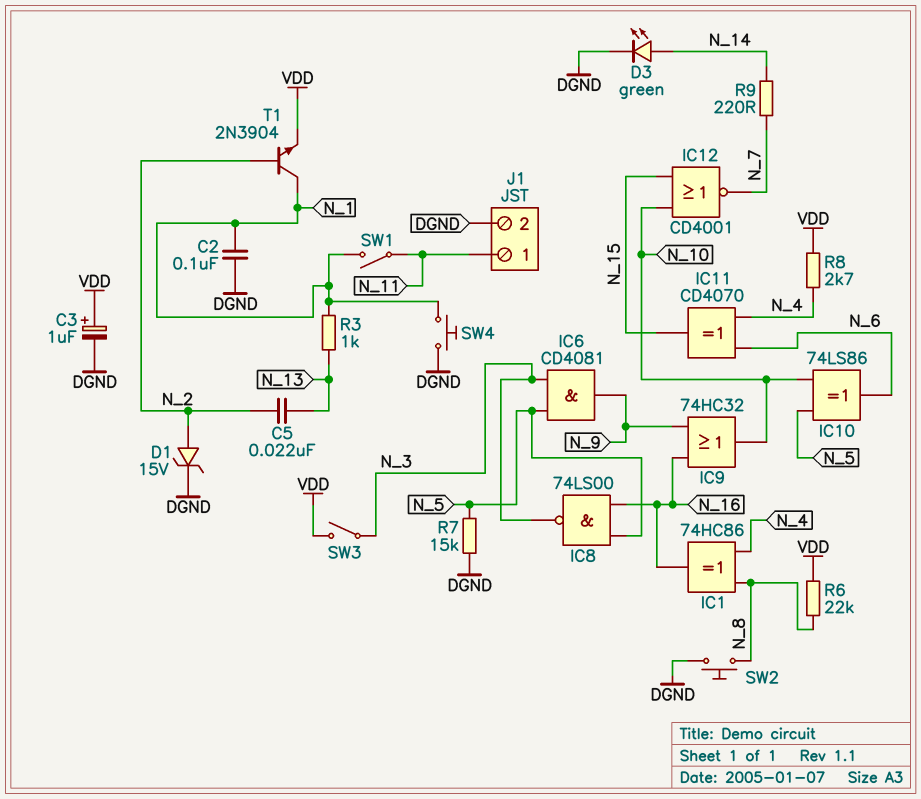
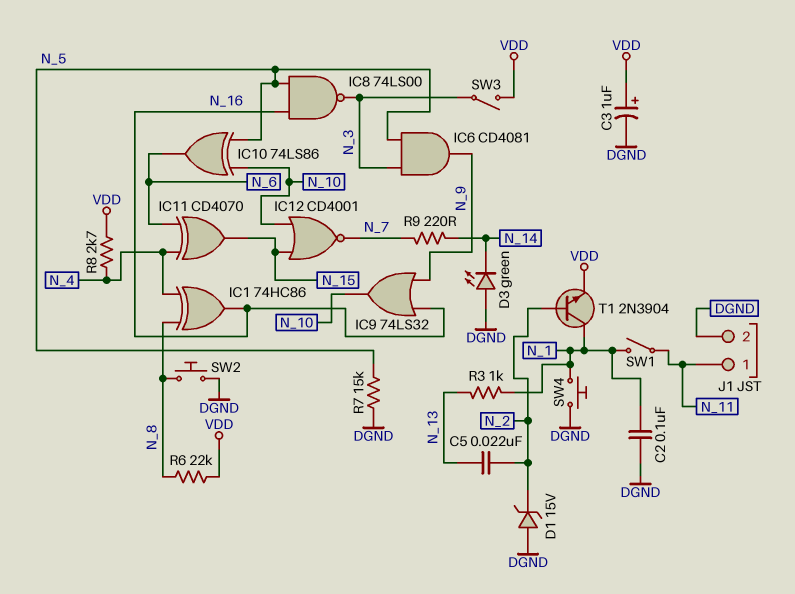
D1: zener 15V (A N_2, K DGND) -> zener 15V (A DGND, K N_2)
D3: LED green (A N_14, K DGND) -> LED green (A DGND, K N_14)
IC9: OR 74HC32 (in N_9, in N_16, out N_10) -> OR 74LS32 (in N_9, in N_16, out N_10)

